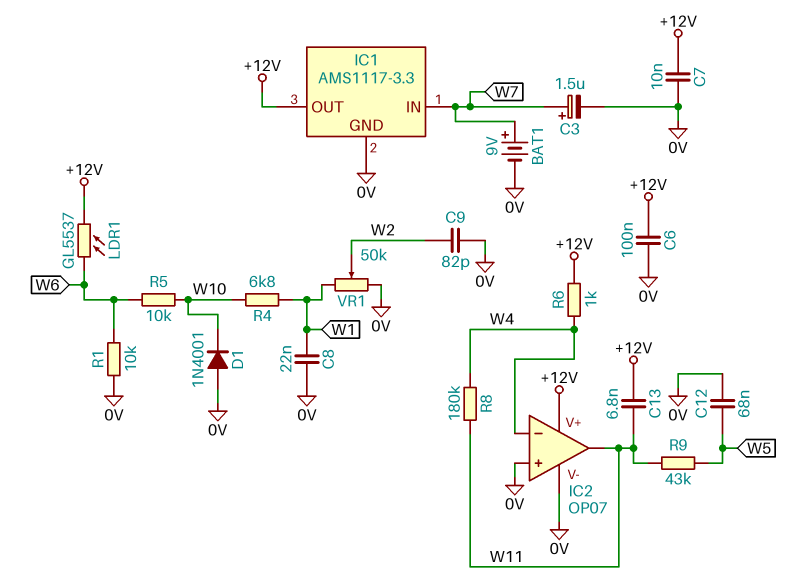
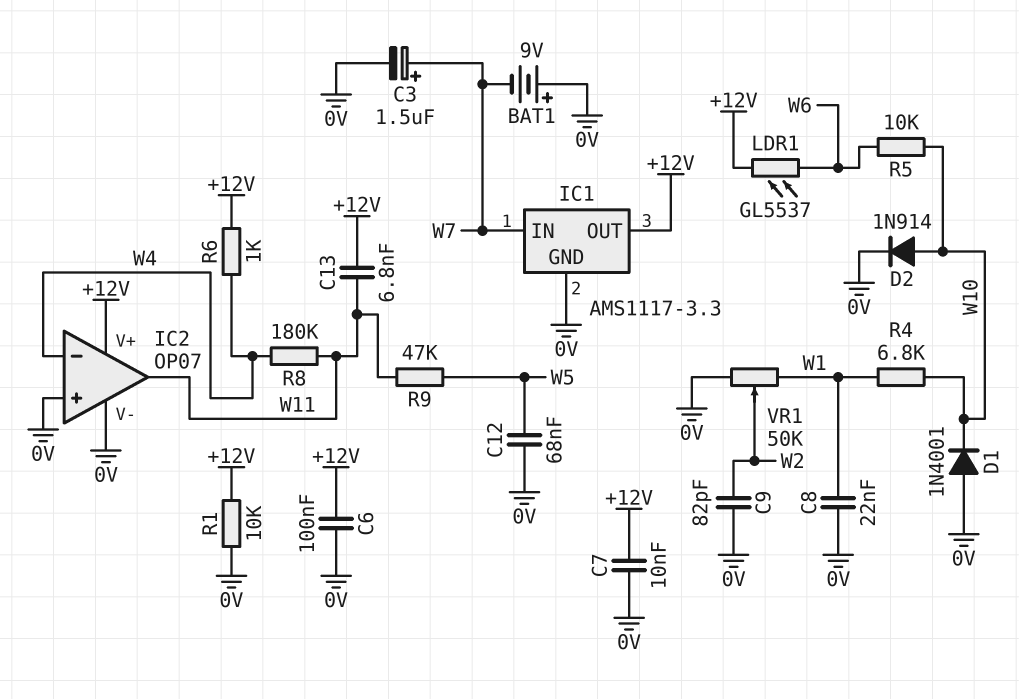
BAT1: 9V (plus W7, minus 0V) -> 9V (plus 0V, minus W7)
D2: none -> diode 1N914 (A W10, K 0V)
R1: 10k (0V, W6) -> 10k (+12V, 0V)
R9: 43k (W5, W11) -> 47k (W5, W11)

